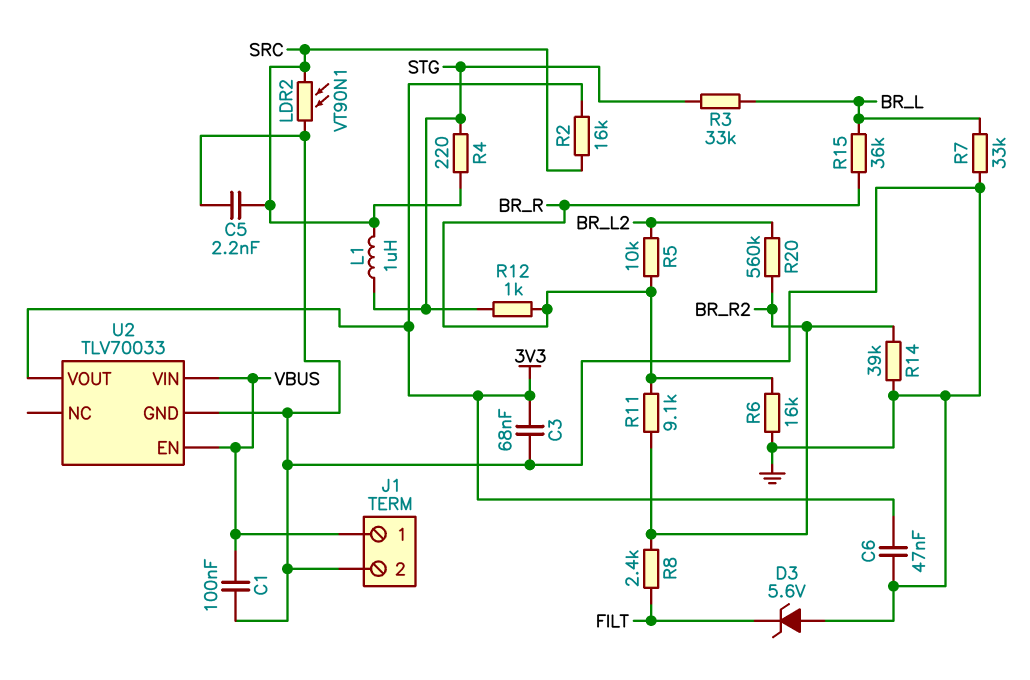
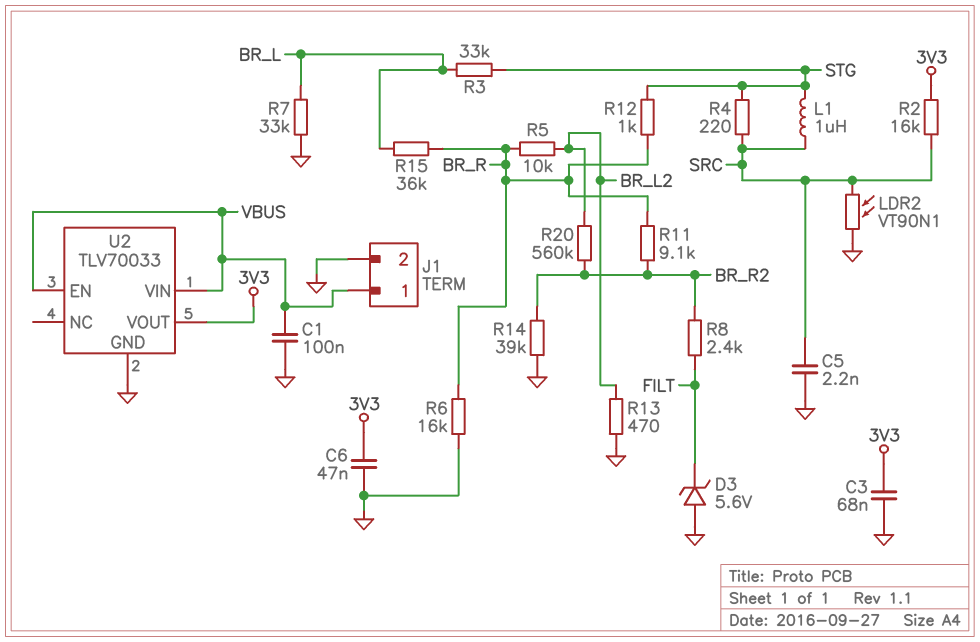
R13: none -> 470 (BR_L2, GND)

